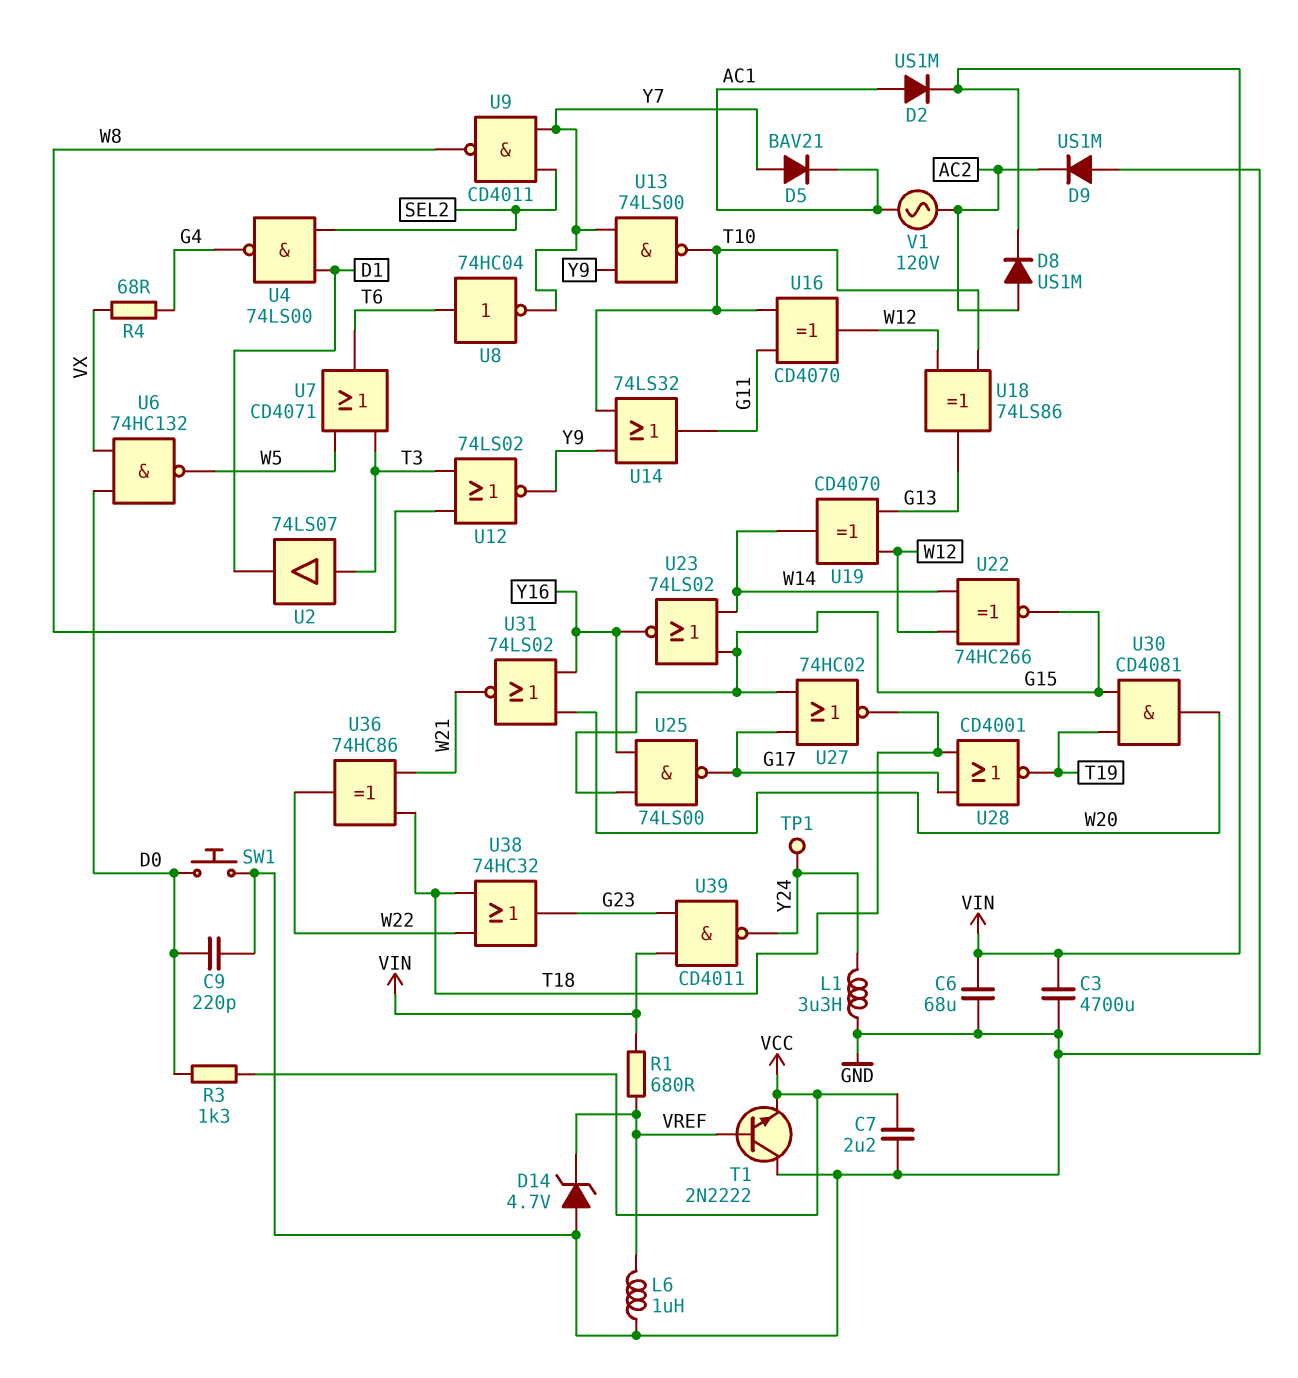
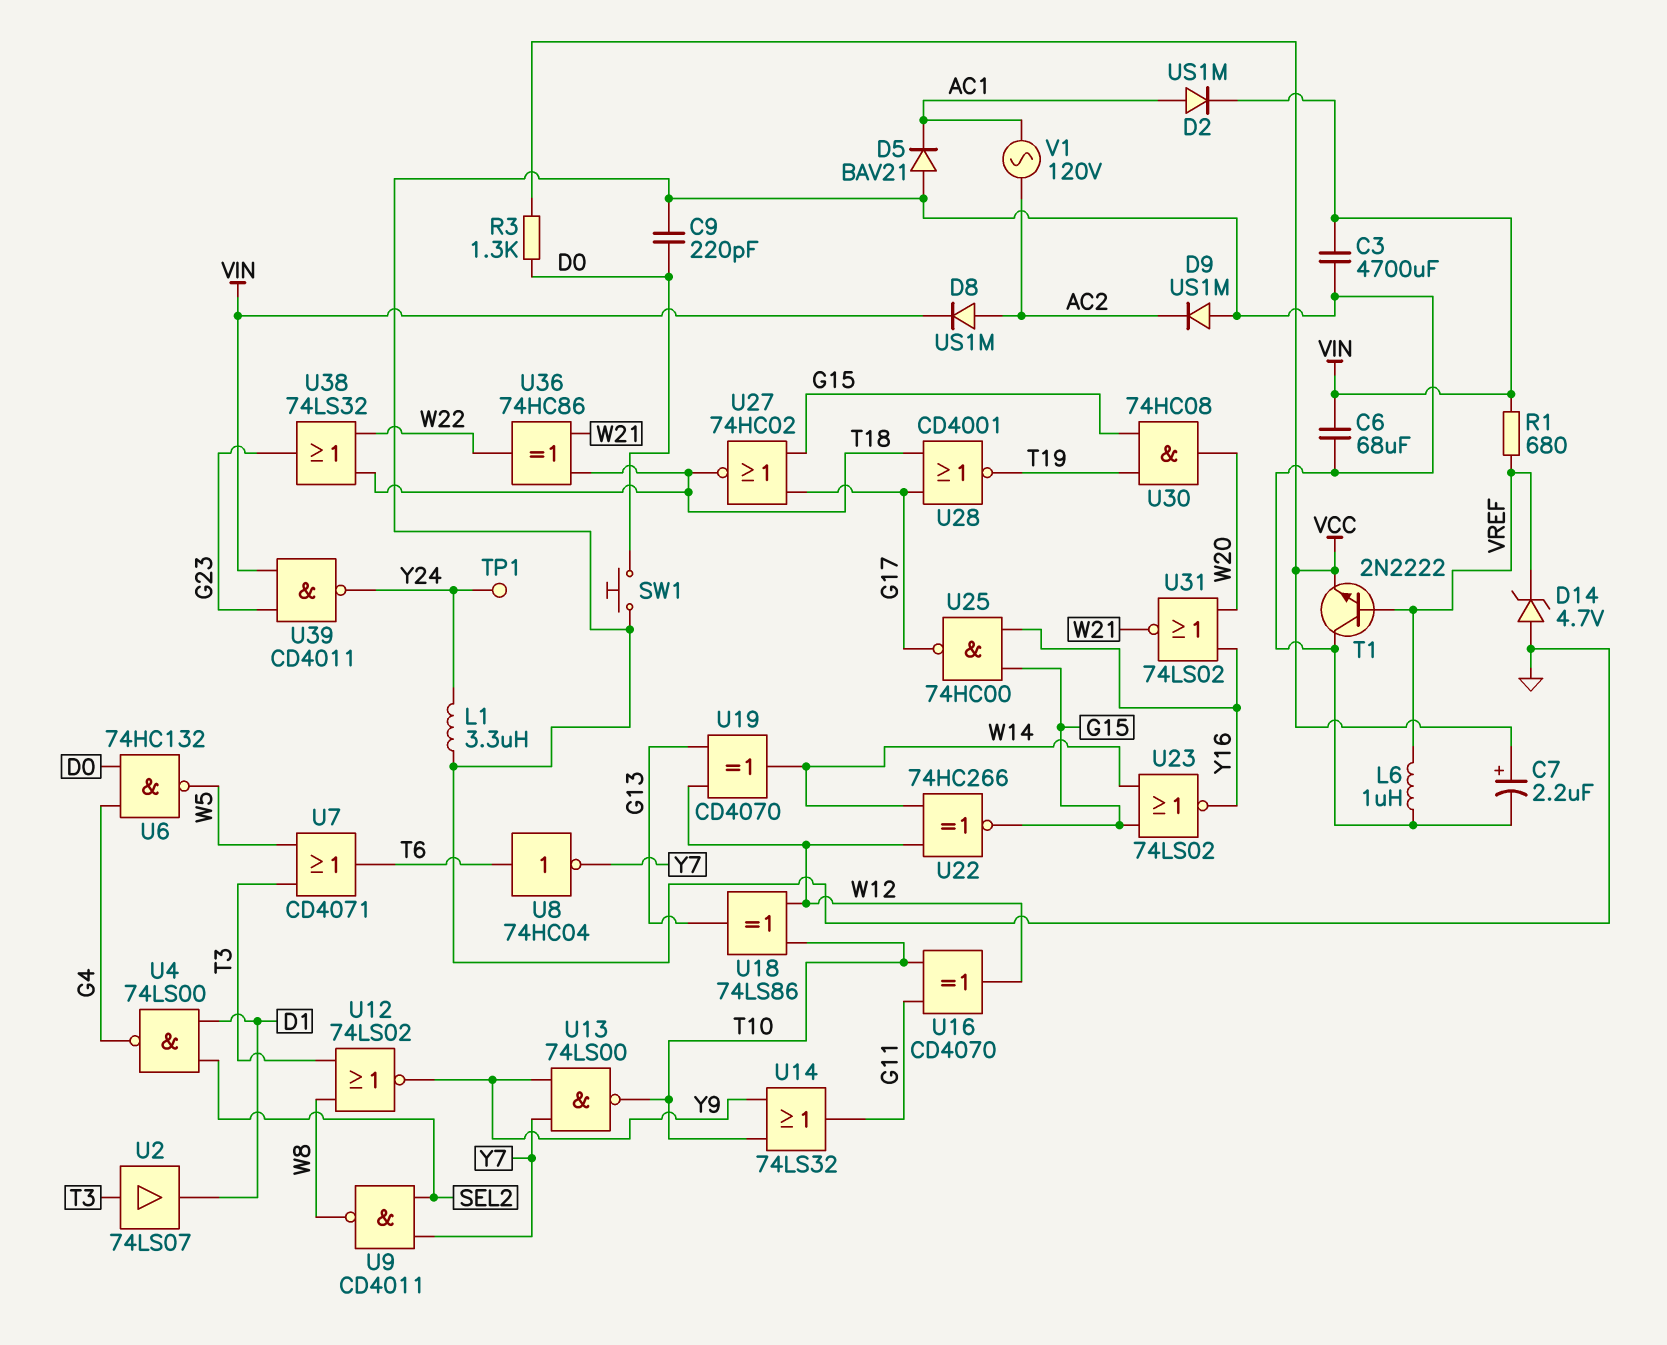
C7: 2.2uF (GND, VCC) -> 2.2uF (plus VCC, minus GND)
D5: diode BAV21 (A Y7, K AC1) -> diode BAV21 (A GND, K AC1)
R4: 68 (G4, VX) -> none
U6: NAND 74HC132 (in D0, in VX, out W5) -> NAND 74HC132 (in D0, in G4, out W5)
U25: NAND 74LS00 (in G15, in Y16, out G17) -> NAND 74HC00 (in G15, in Y16, out G17)
U30: AND CD4081 (in G15, in T19, out W20) -> AND 74HC08 (in G15, in T19, out W20)
U38: OR 74HC32 (in T18, in W22, out G23) -> OR 74LS32 (in T18, in W22, out G23)

